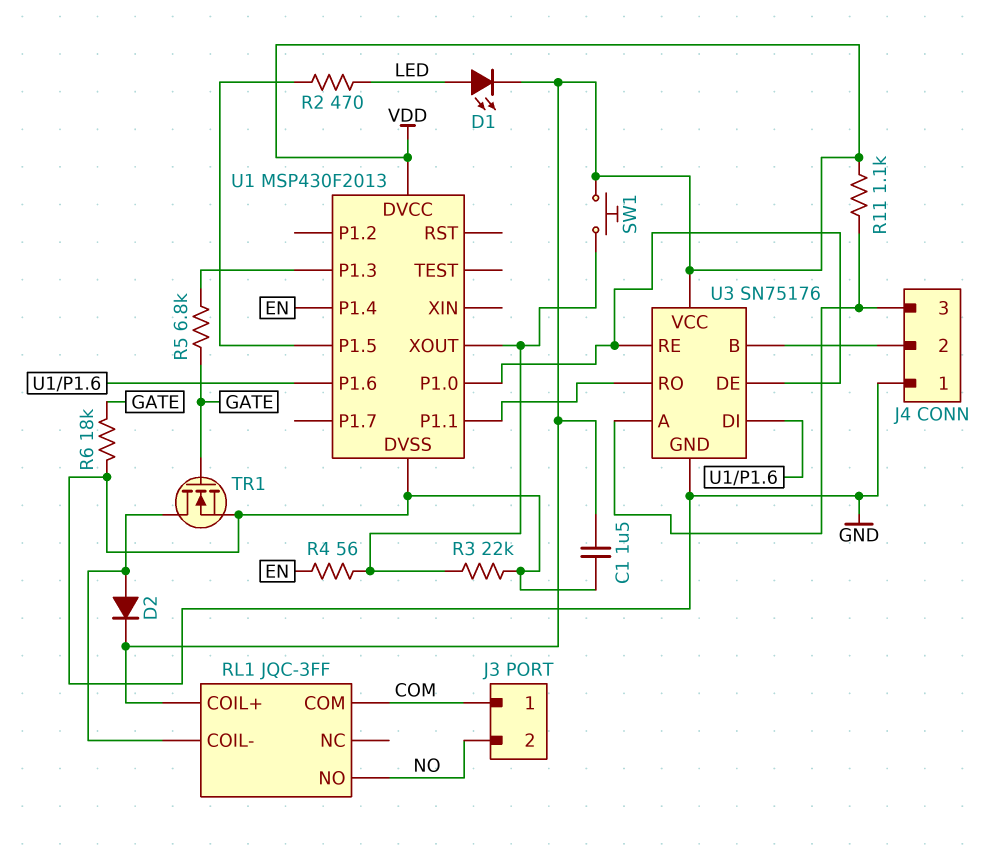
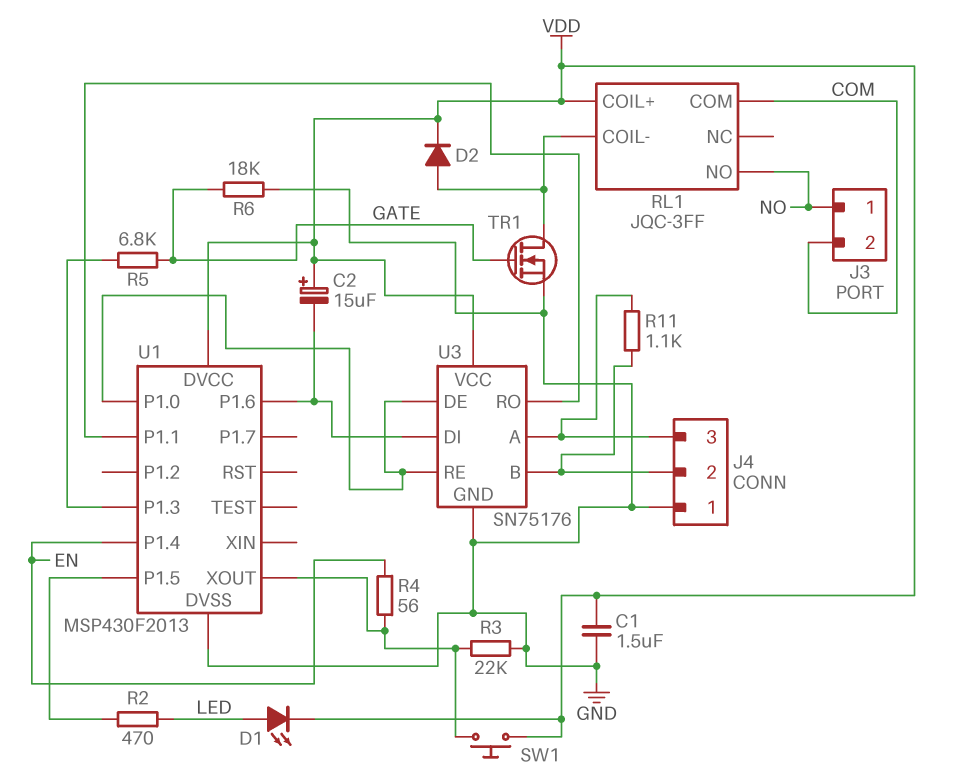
C2: none -> 15uF (plus VDD, minus U1/P1.6)
J3 pin 1: COM -> NO
J3 pin 2: NO -> COM
R11: 1.1k (J4/3, VDD) -> 1.1k (J4/2, J4/3)

